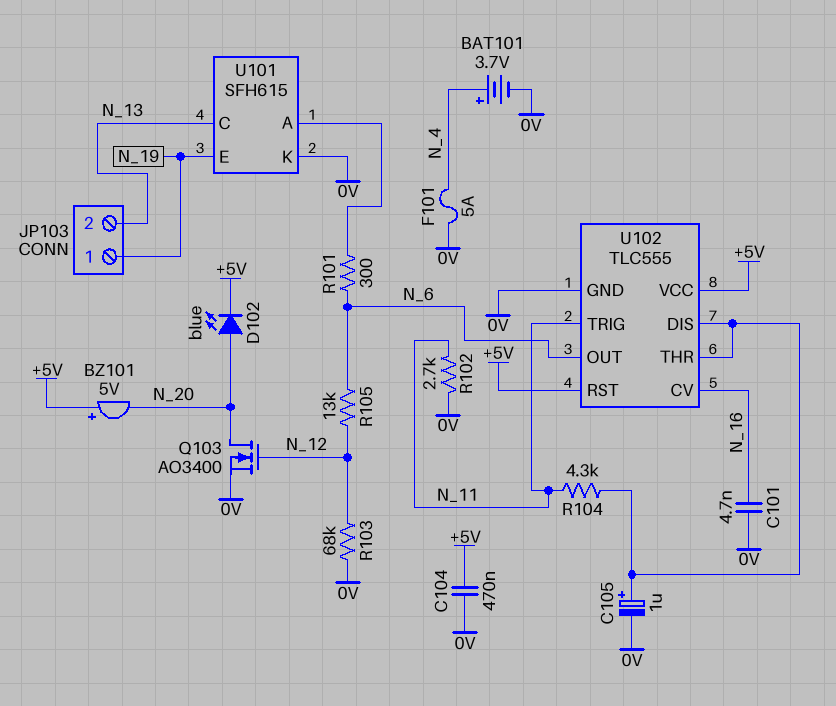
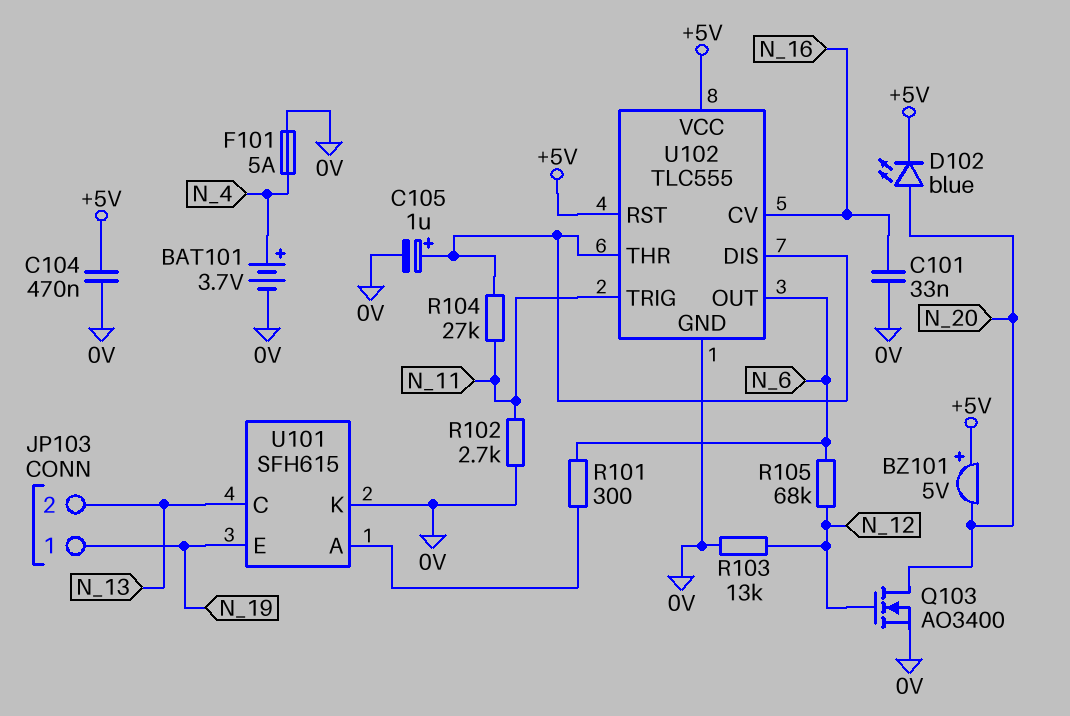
C101: 4.7nF (0V, N_16) -> 33nF (0V, N_16)
R103: 68k (0V, N_12) -> 13k (0V, N_12)
R104: 4.3k (N_11, U102/DIS) -> 27k (N_11, U102/DIS)
R105: 13k (N_6, N_12) -> 68k (N_6, N_12)

